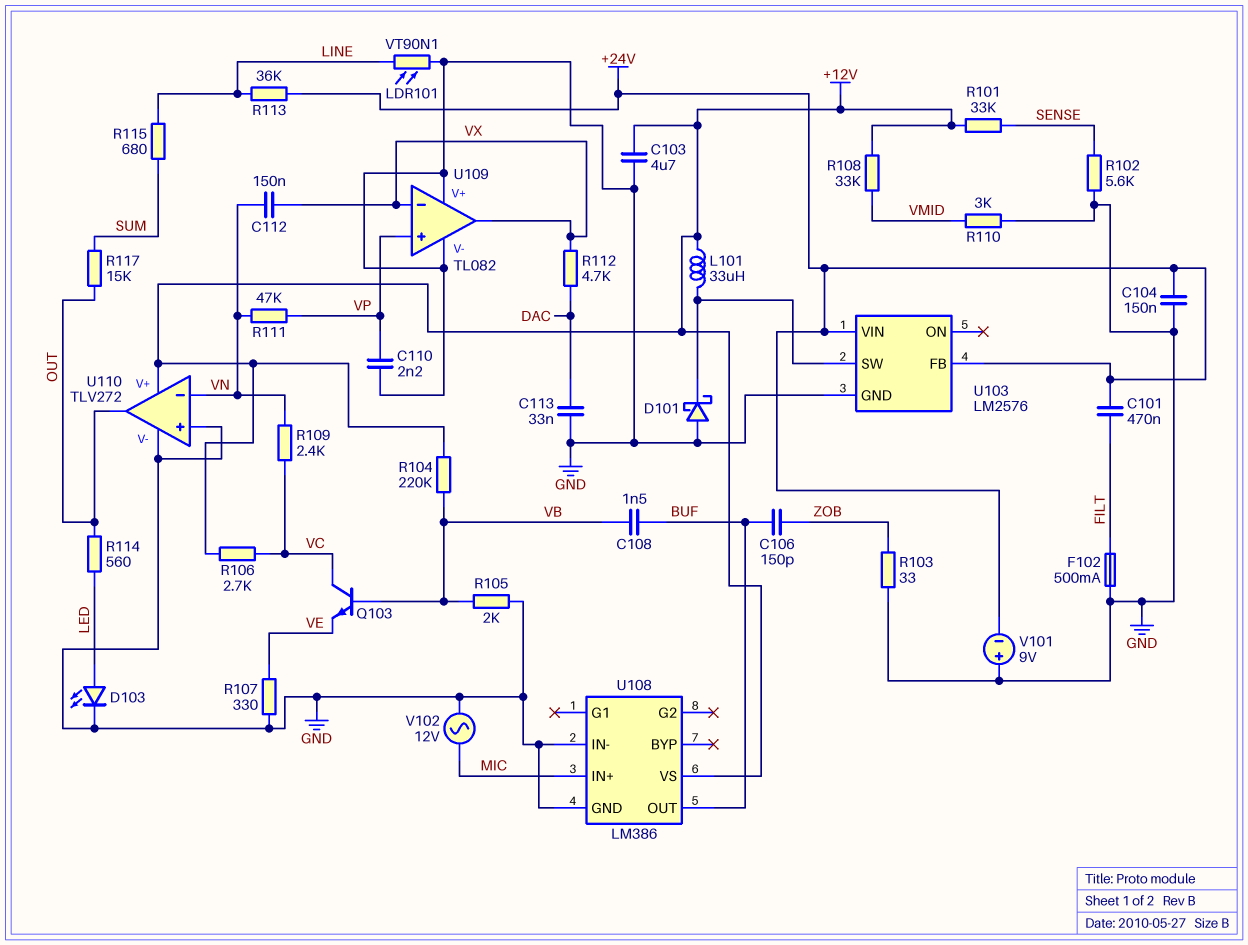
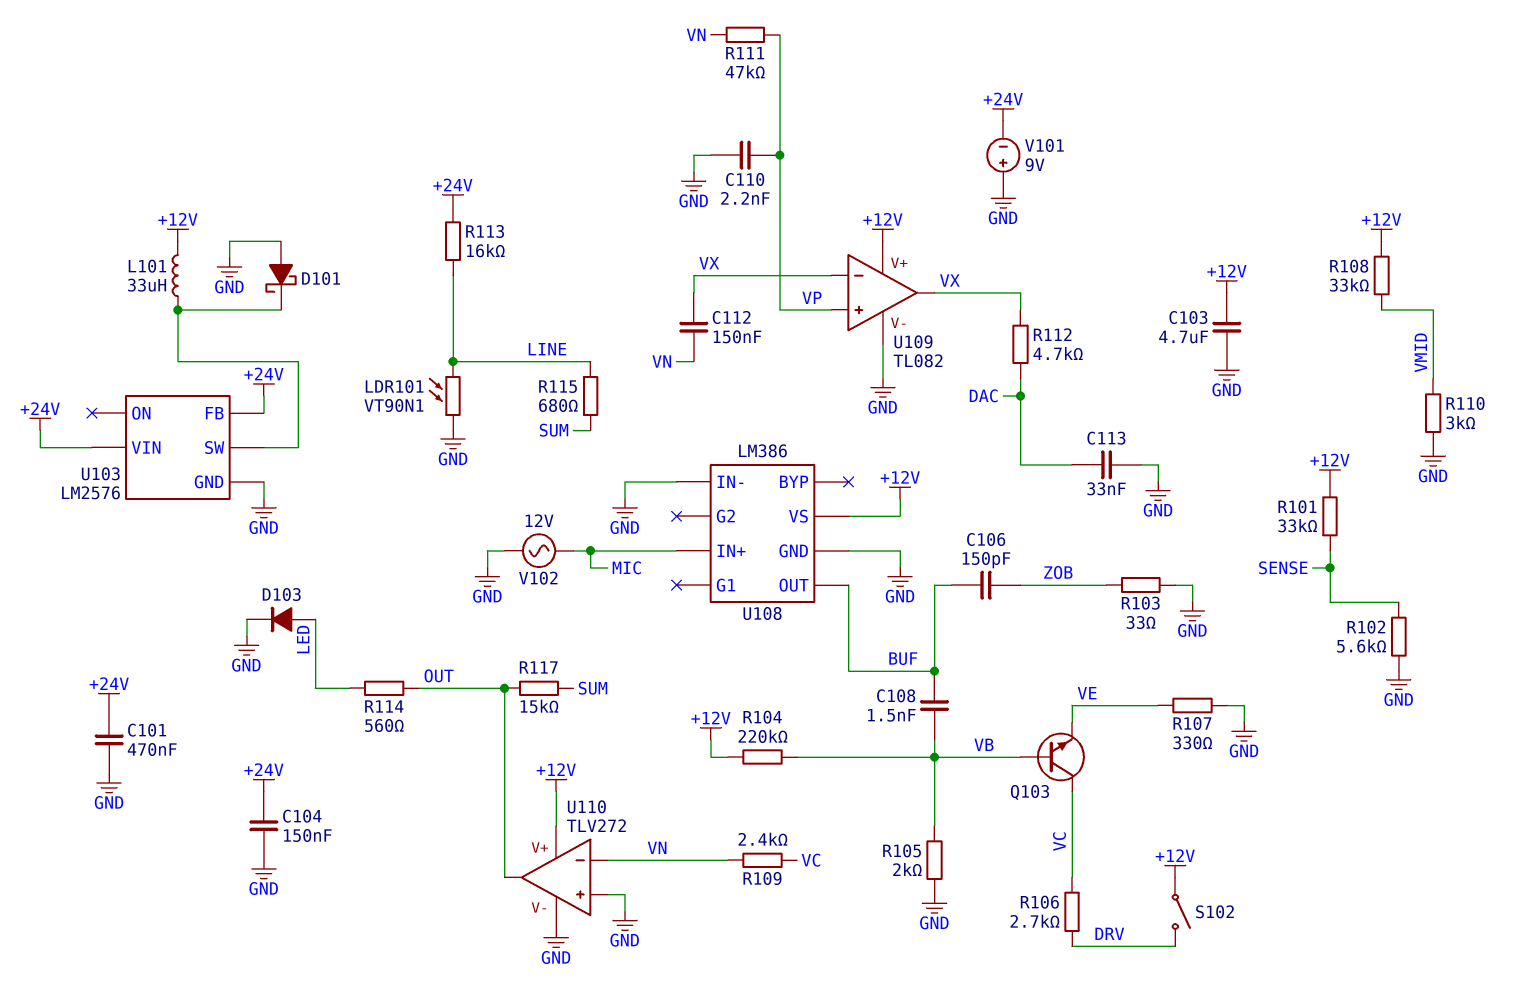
C101: 470nF (+24V, FILT) -> 470nF (+24V, GND)
D103: LED (A LED, K GND) -> diode (A LED, K GND)
F102: 500mA (FILT, GND) -> none
R106: 2.7k (+12V, VC) -> 2.7k (DRV, VC)
R113: 36k (+24V, LINE) -> 16k (+24V, LINE)
S102: none -> switch (+12V, DRV)
U109 pin V+: GND -> +12V

